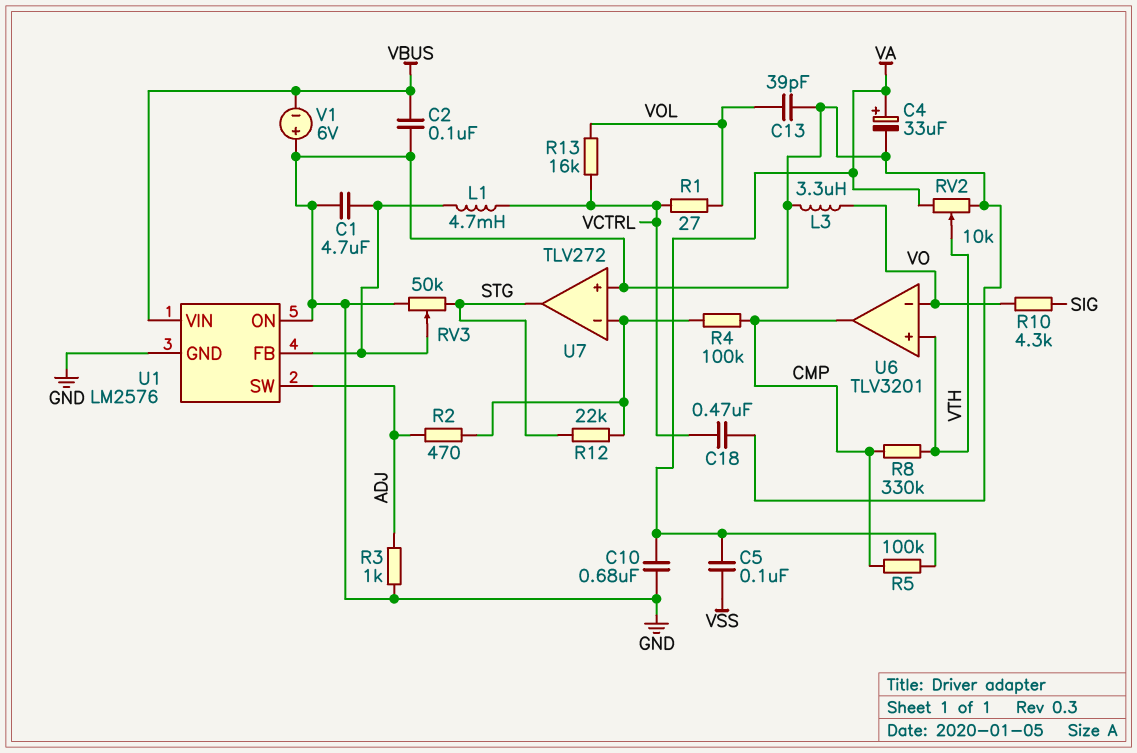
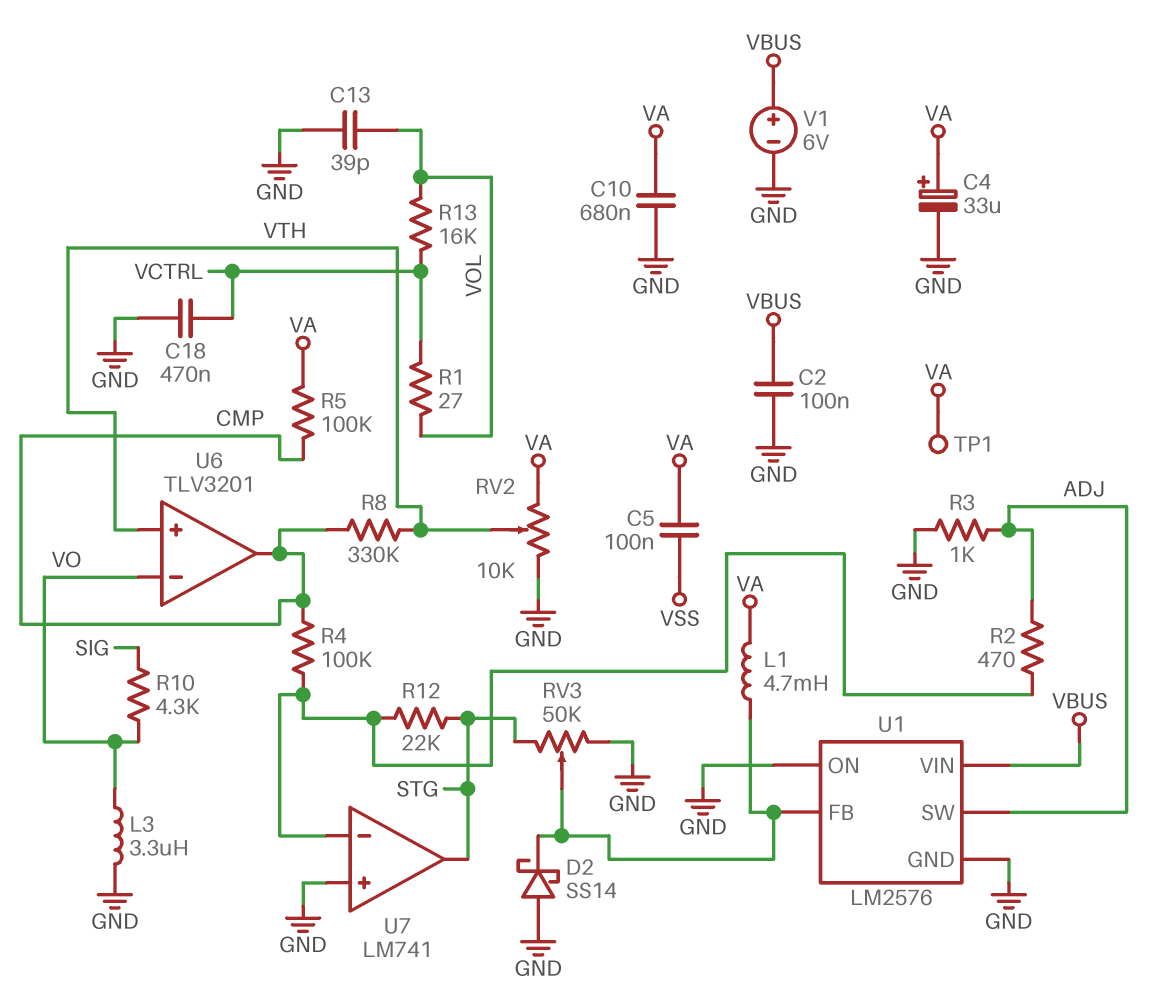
C1: 4.7uF (GND, U1/FB) -> none
D2: none -> schottky SS14 (A GND, K U1/FB)
L1: 4.7mH (U1/FB, VCTRL) -> 4.7mH (U1/FB, VA)
TP1: none -> test point (VA)
U7: TLV272 -> LM741
V1: 6V (plus GND, minus VBUS) -> 6V (plus VBUS, minus GND)

